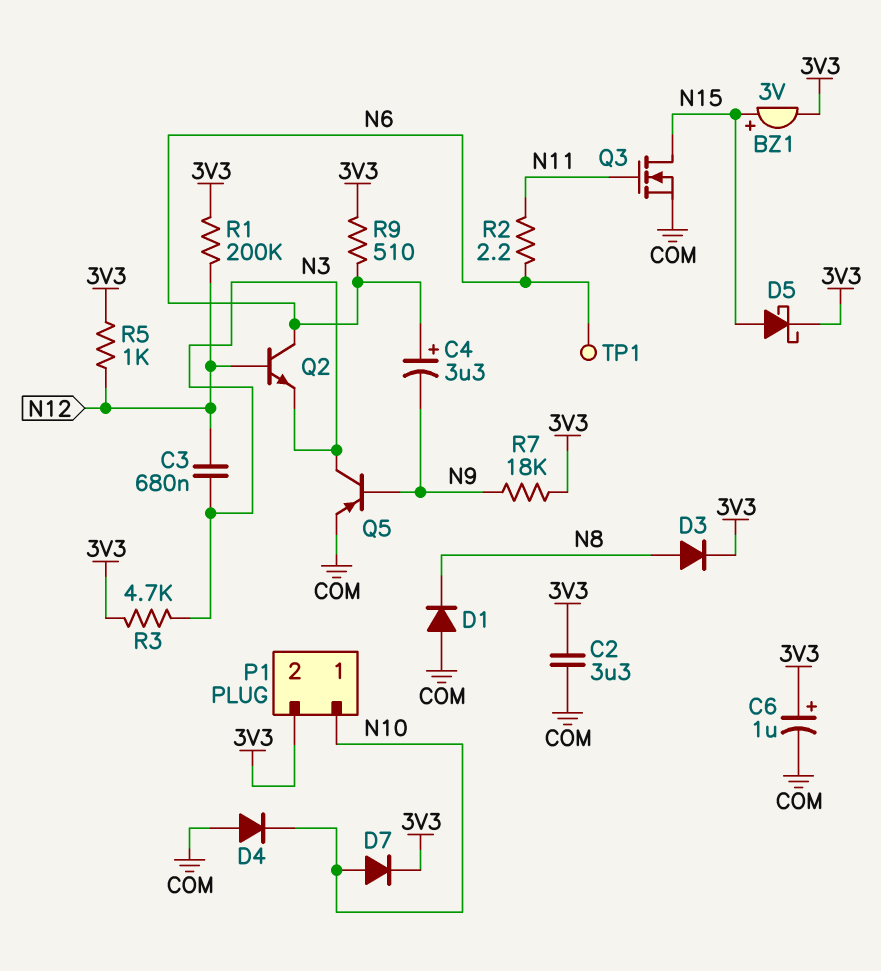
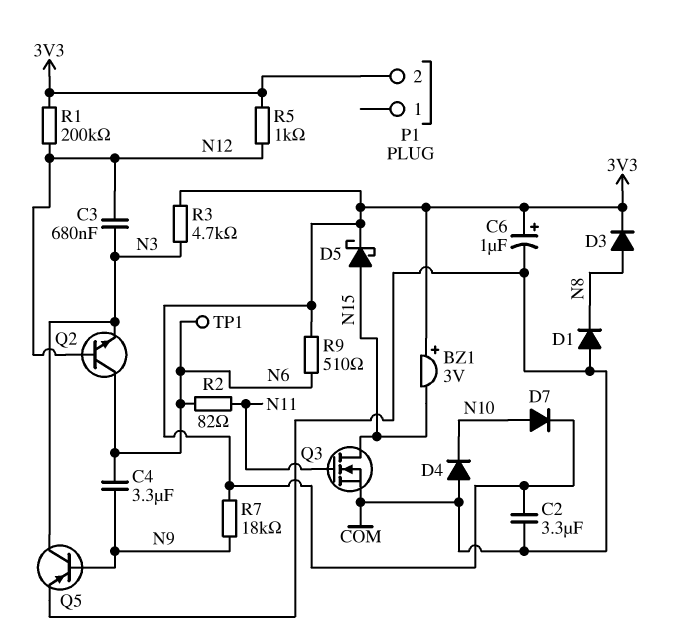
BZ1: buzzer 3V (plus N15, minus 3V3) -> buzzer 3V (plus 3V3, minus N15)
C4: 3.3uF (plus N6, minus N9) -> 3.3uF (N6, N9)
P1 pin 1: N10 -> none
R2: 2.2 (N6, N11) -> 82 (N6, N11)

